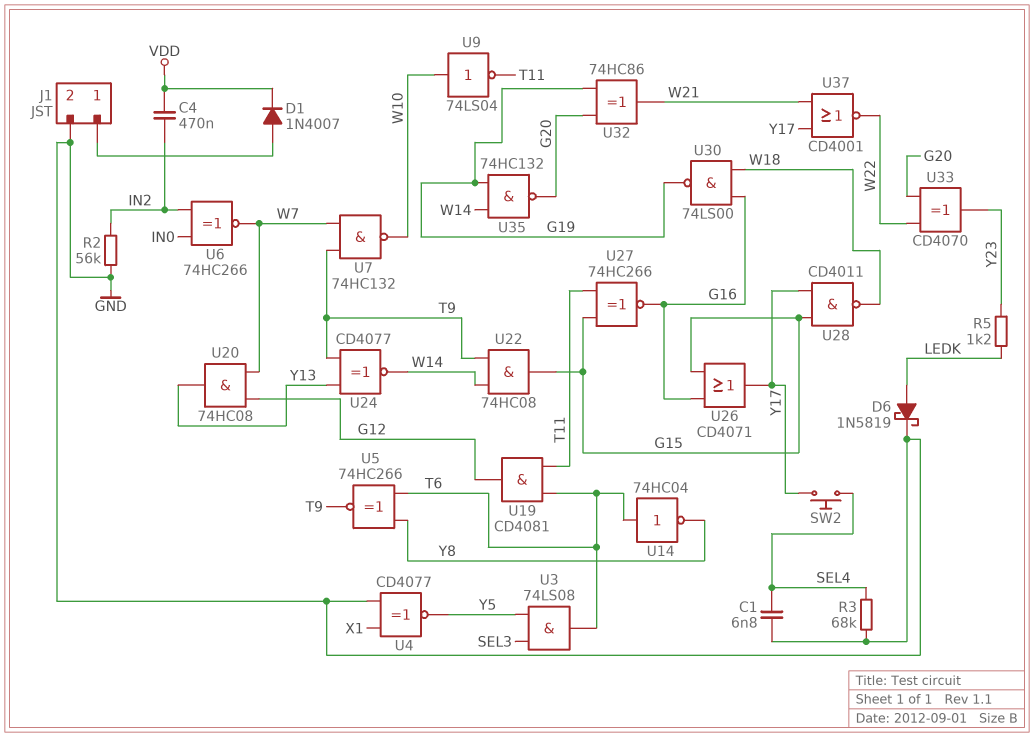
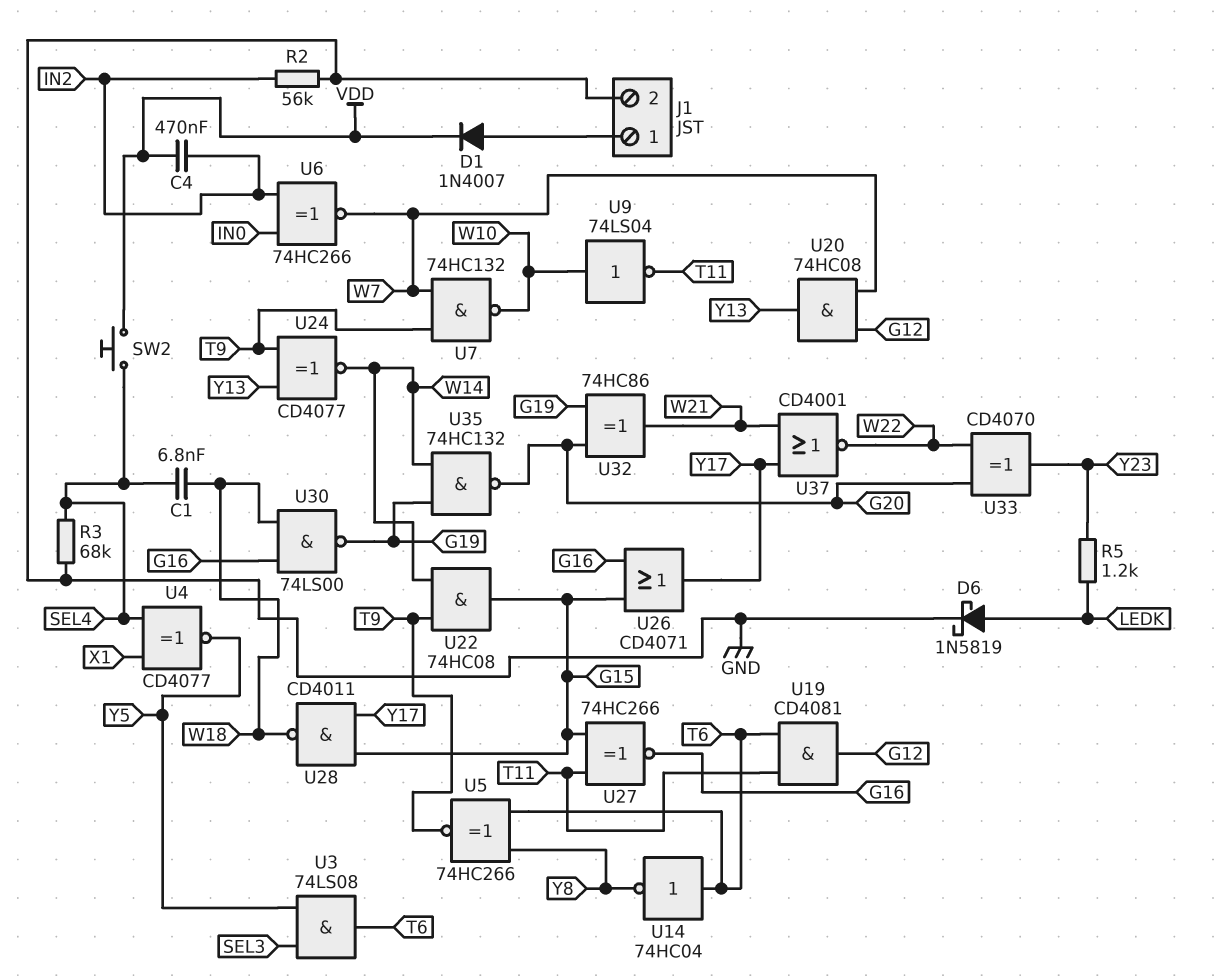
C1: 6.8nF (GND, SEL4) -> 6.8nF (SEL4, W18)
SW2: button (SEL4, Y17) -> button (SEL4, VDD)
U4: XNOR CD4077 (in GND, in X1, out Y5) -> XNOR CD4077 (in SEL4, in X1, out Y5)

